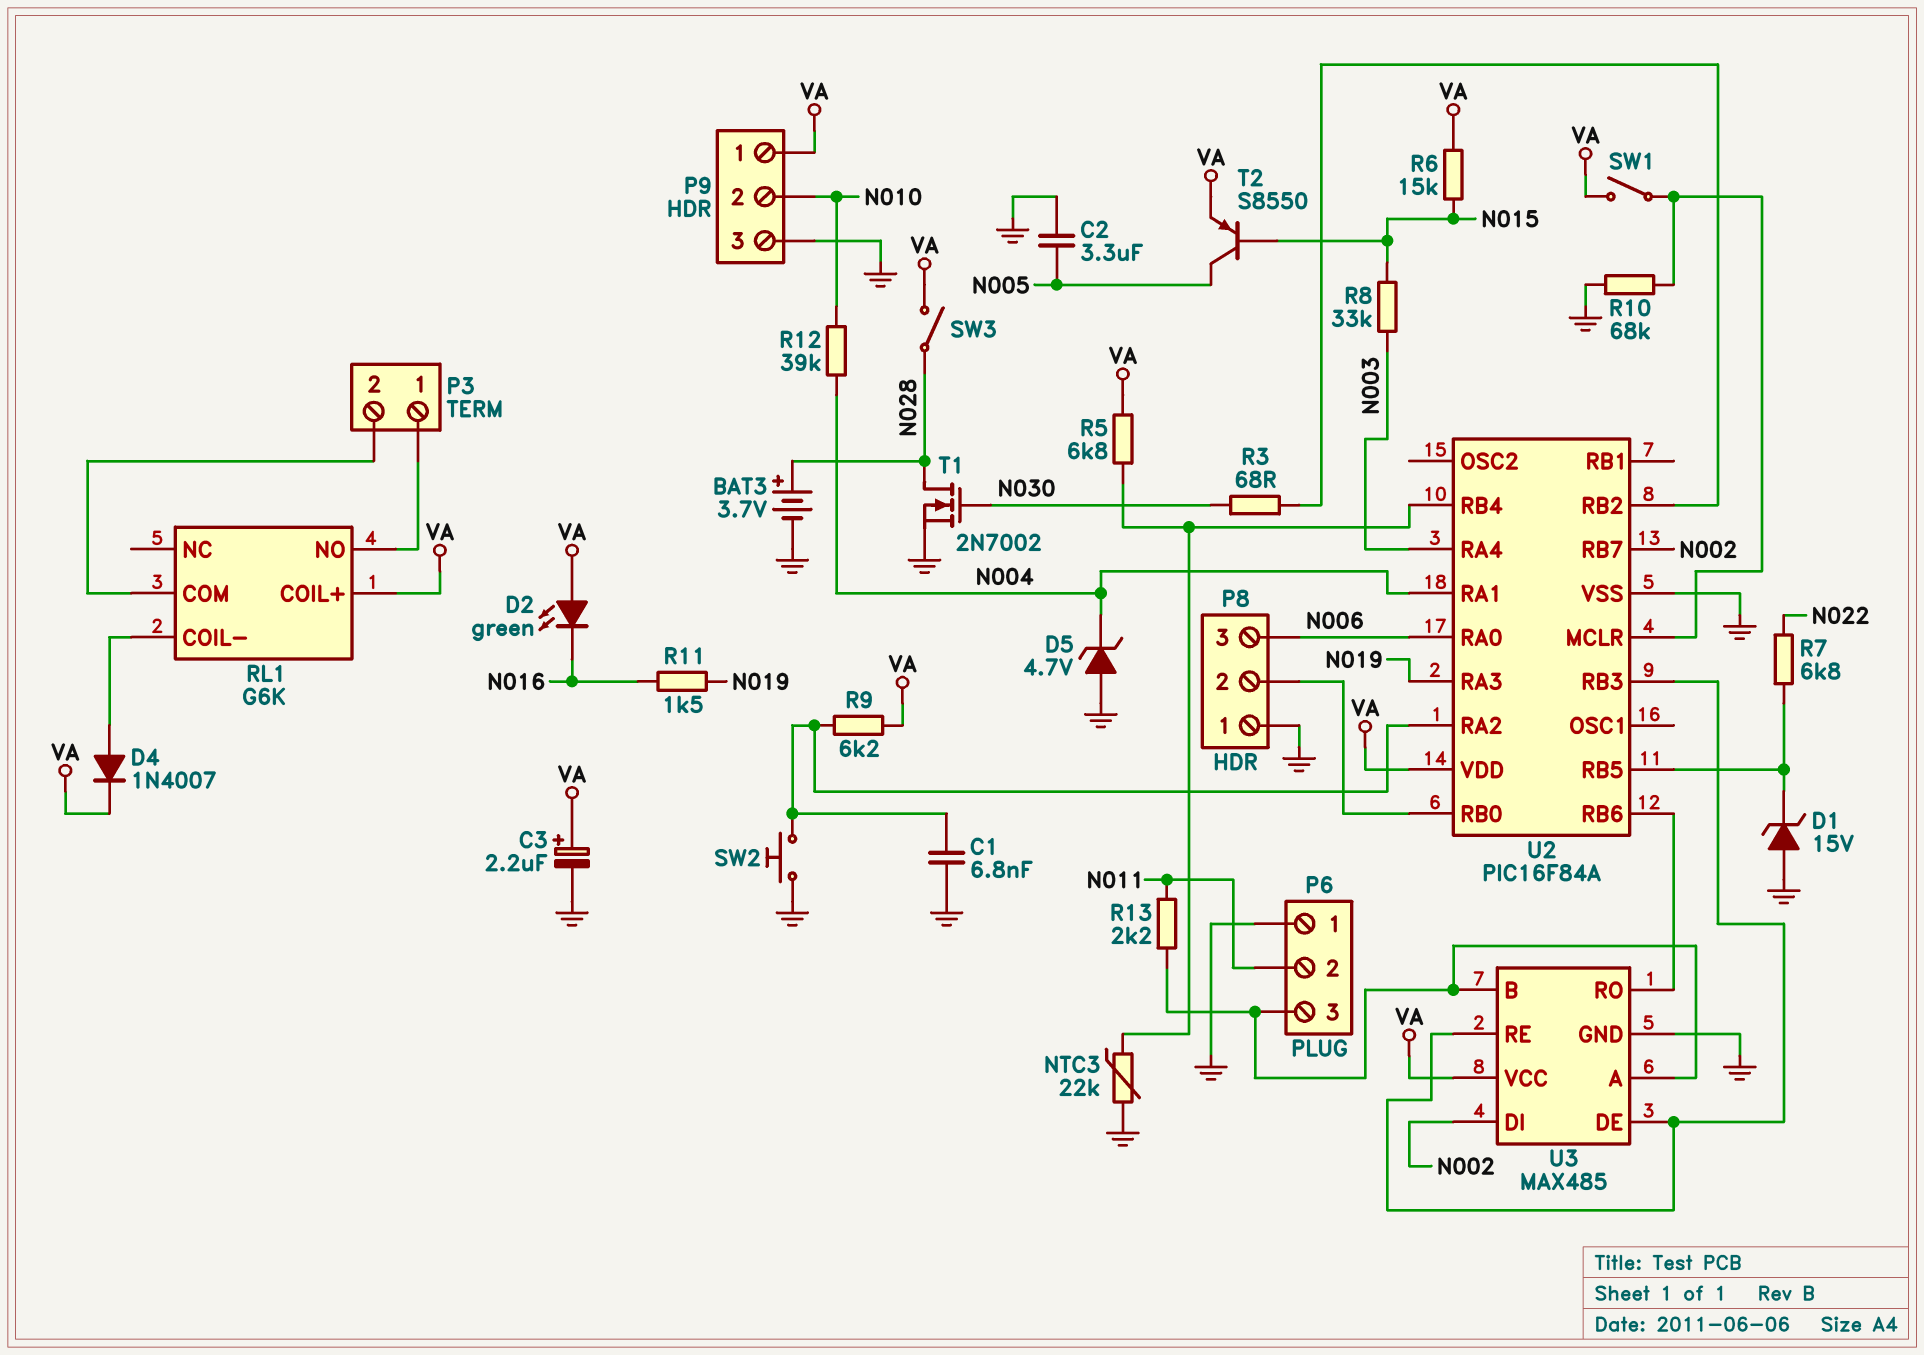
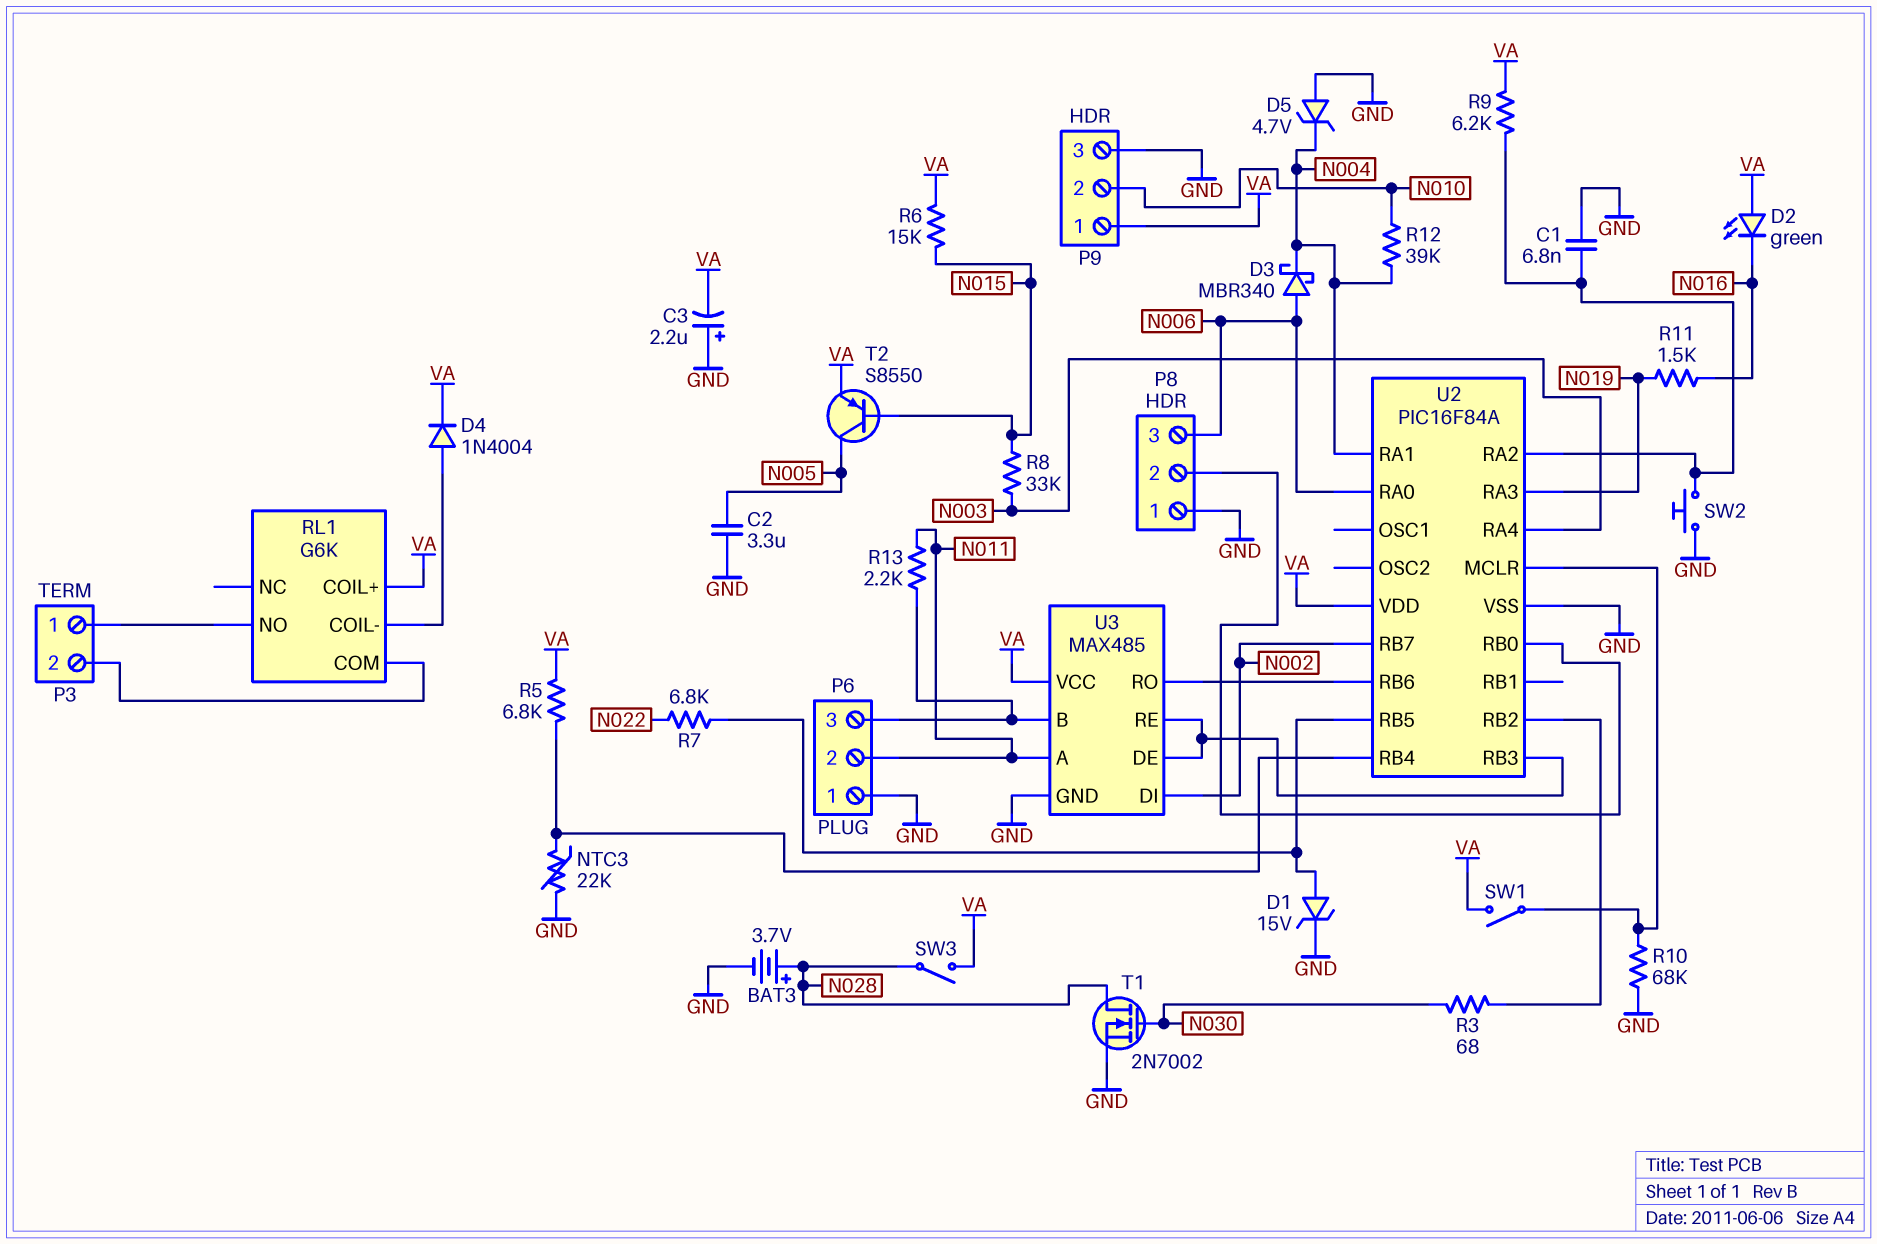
C3: 2.2uF (plus VA, minus GND) -> 2.2uF (plus GND, minus VA)
D1: zener 15V (A GND, K U2/RB5) -> zener 15V (A U2/RB5, K GND)
D3: none -> schottky MBR340 (A N006, K N004)
D4: diode 1N4007 (A RL1/COIL-, K VA) -> diode 1N4004 (A RL1/COIL-, K VA)
U3 pin A: P6/3 -> N011

